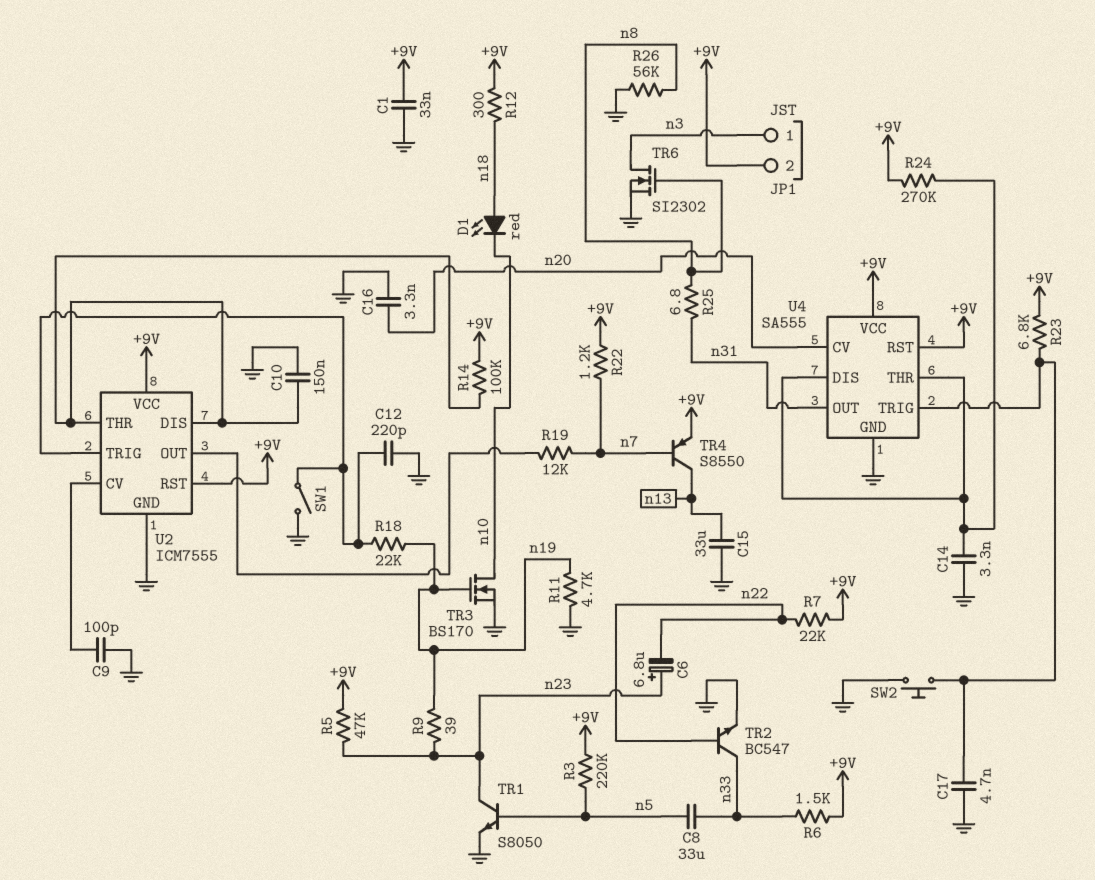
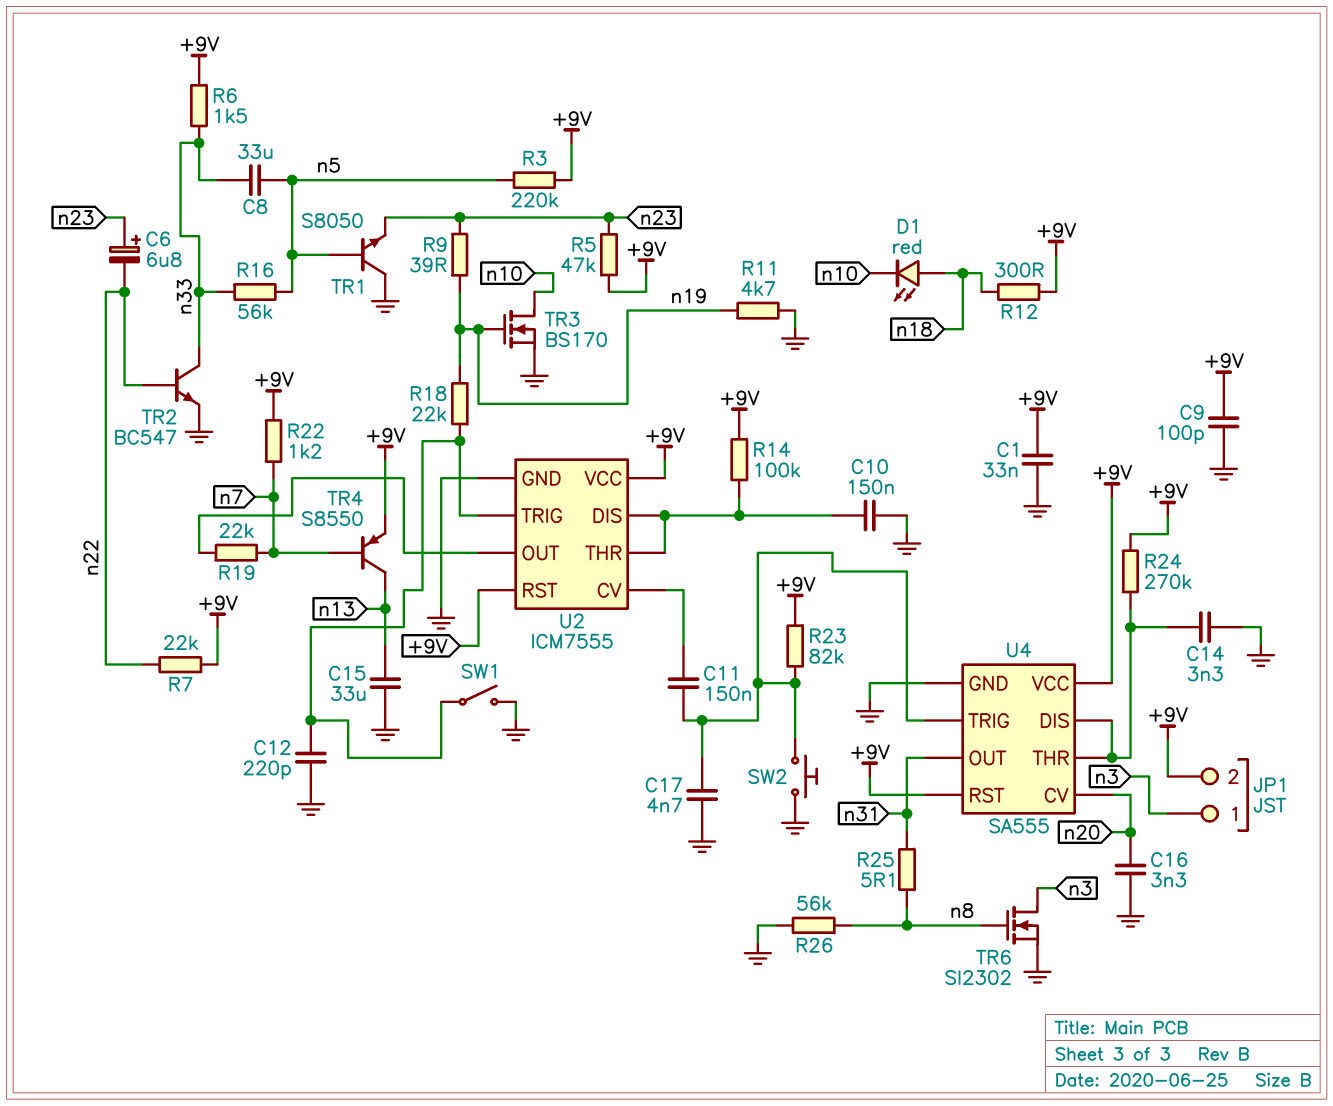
C9: 100pF (GND, U2/CV) -> 100pF (+9V, GND)
C11: none -> 150nF (U2/CV, U4/TRIG)
R16: none -> 56k (n5, n33)
R19: 12k (U2/OUT, n7) -> 22k (U2/OUT, n7)
R23: 6.8k (+9V, U4/TRIG) -> 82k (+9V, U4/TRIG)
R25: 6.8 (n8, n31) -> 5.1 (n8, n31)
TR1: NPN S8050 (B n5, C n23, E GND) -> NPN S8050 (B n5, C GND, E n23)

